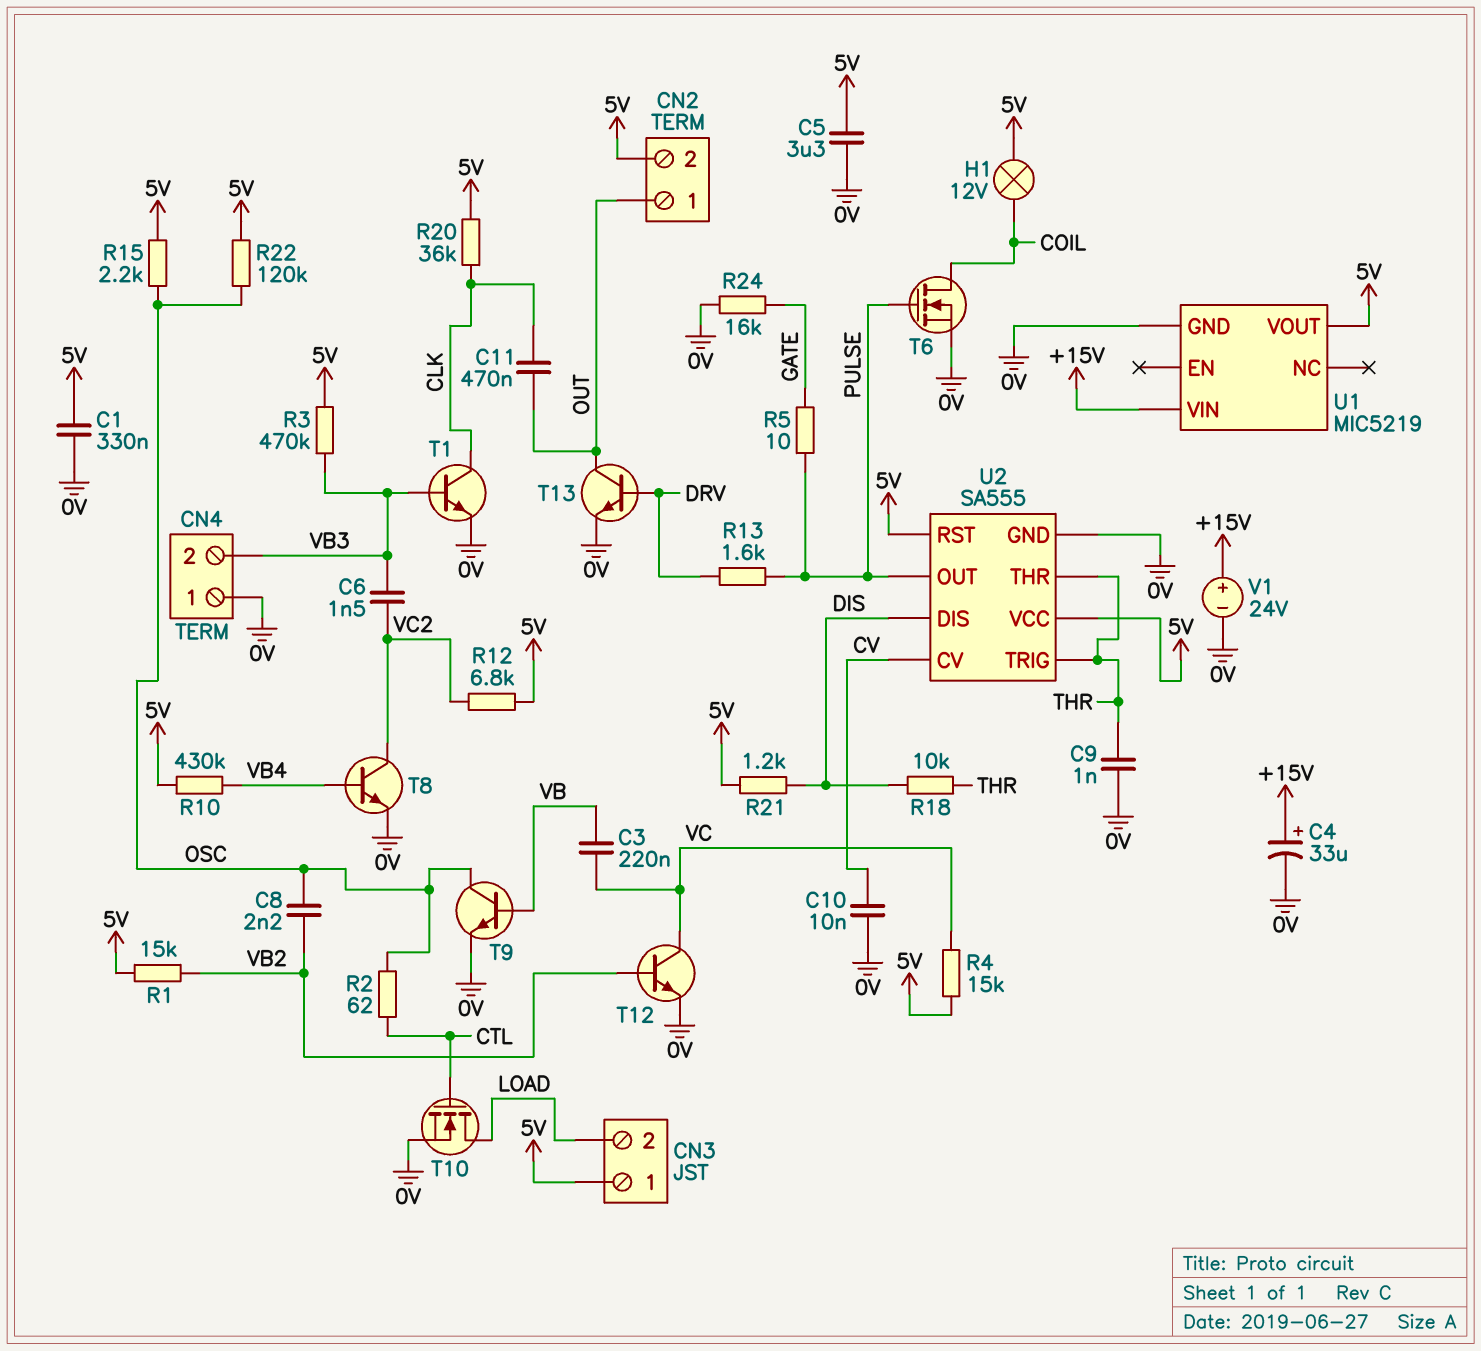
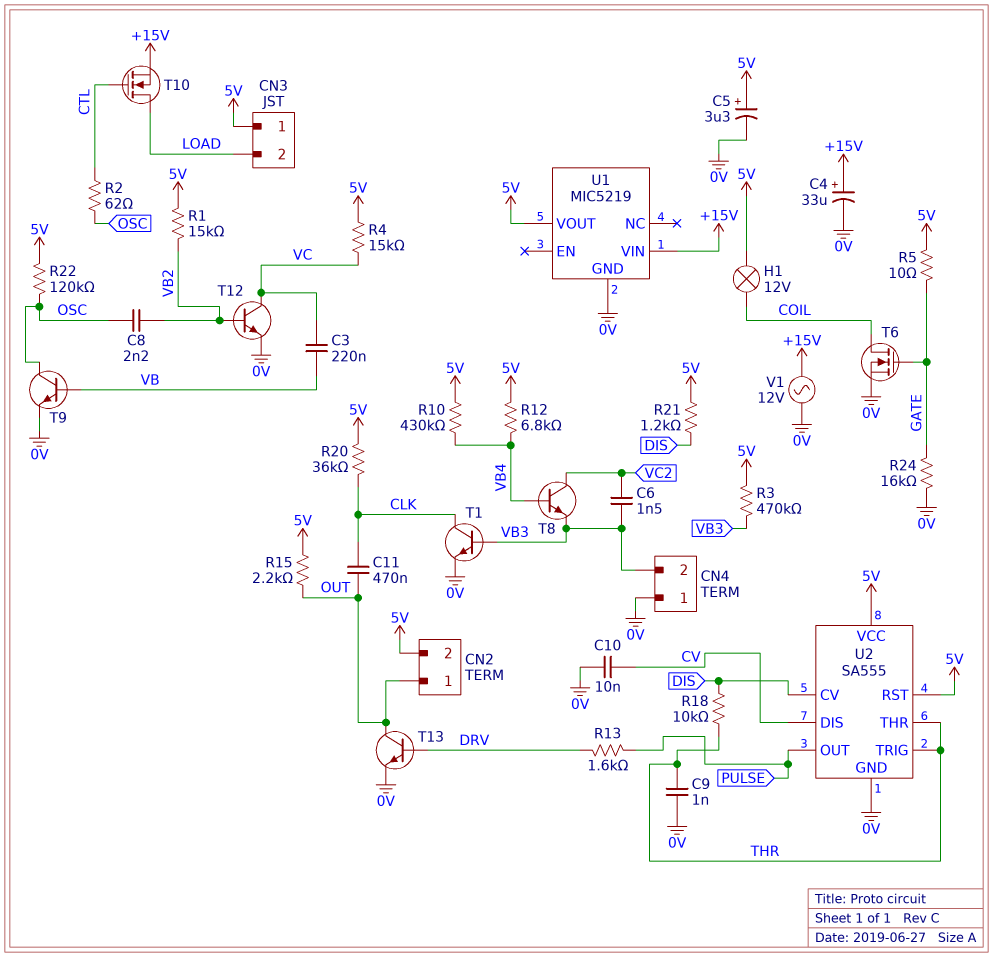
C1: 330nF (0V, 5V) -> none
C5: 3.3uF (0V, 5V) -> 3.3uF (plus 5V, minus 0V)
R5: 10 (GATE, PULSE) -> 10 (5V, GATE)
R12: 6.8k (5V, VC2) -> 6.8k (5V, VB4)
R15: 2.2k (5V, OSC) -> 2.2k (5V, OUT)
T6: NMOS (G PULSE, D COIL, S 0V) -> NMOS (G GATE, D COIL, S 0V)
T8: NPN (B VB4, C VC2, E 0V) -> NPN (B VB4, C VC2, E VB3)
T10: NMOS (G CTL, D LOAD, S 0V) -> NMOS (G CTL, D LOAD, S +15V)
U2 pin CV: CV -> DIS
U2 pin DIS: DIS -> CV
V1: 24V (plus +15V, minus 0V) -> AC 12V (+15V, 0V)

